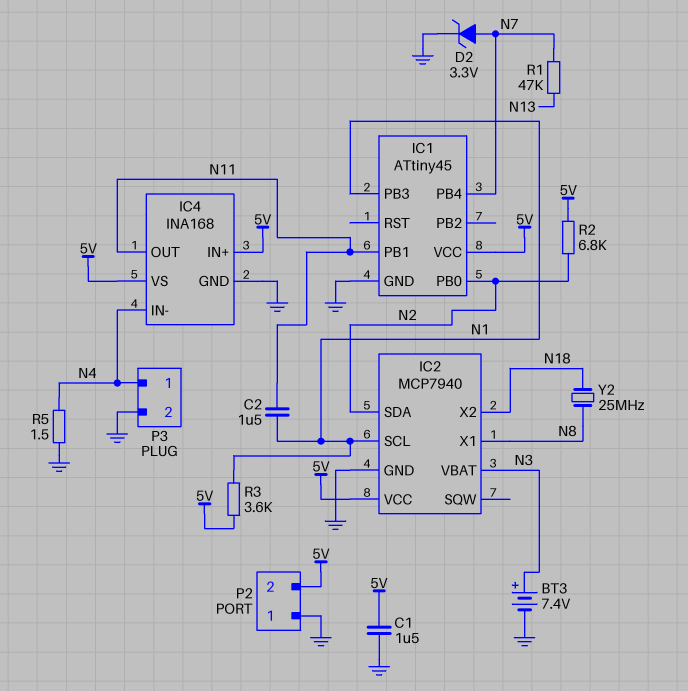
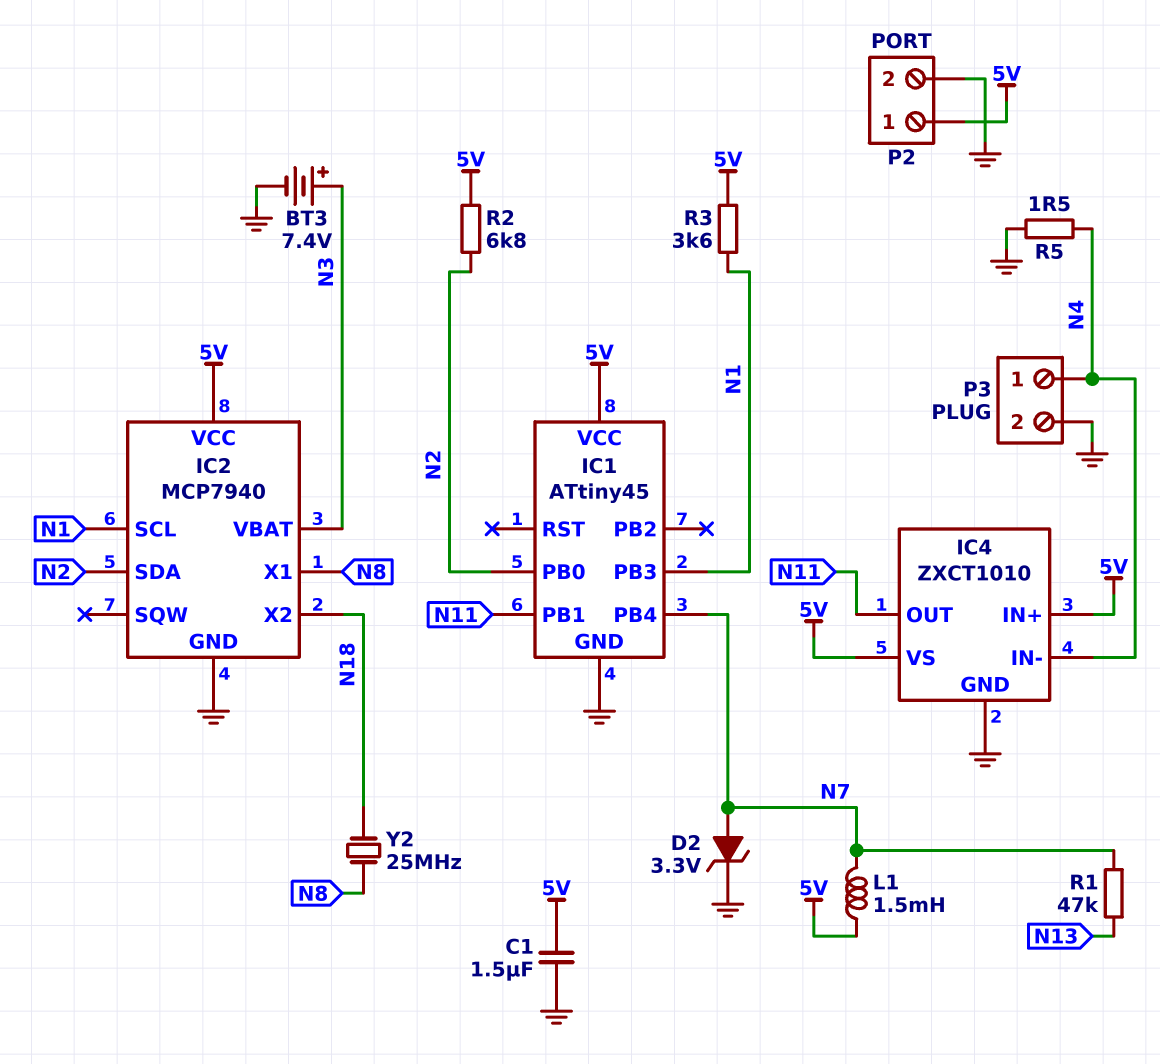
C2: 1.5uF (N1, N11) -> none
IC4: INA168 -> ZXCT1010
L1: none -> 1.5mH (5V, N7)
P2 pin 1: GND -> 5V
P2 pin 2: 5V -> GND

